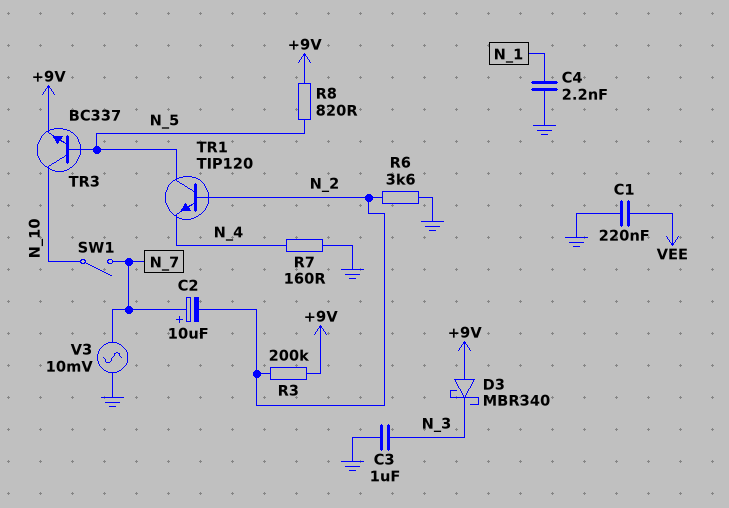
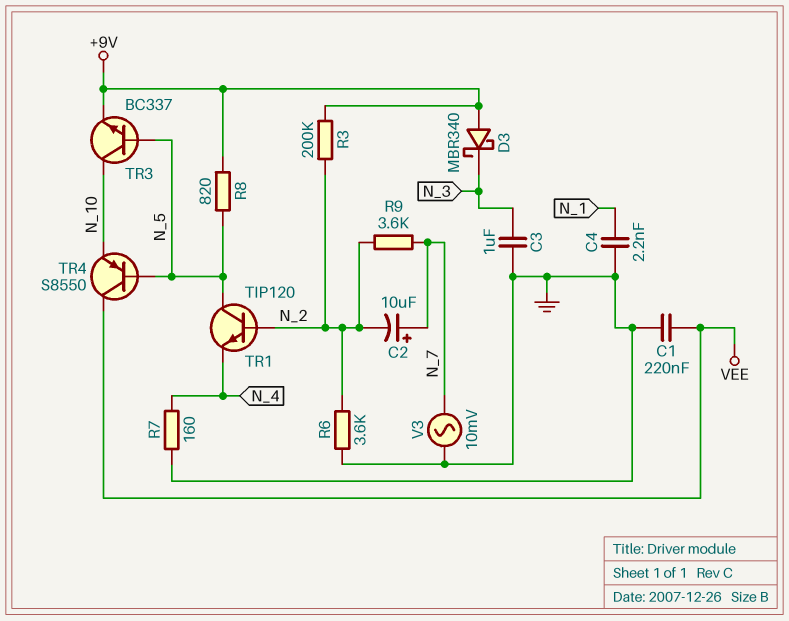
R9: none -> 3.6k (N_2, N_7)
SW1: switch (N_7, N_10) -> none
TR4: none -> PNP S8550 (B N_5, C VEE, E N_10)

